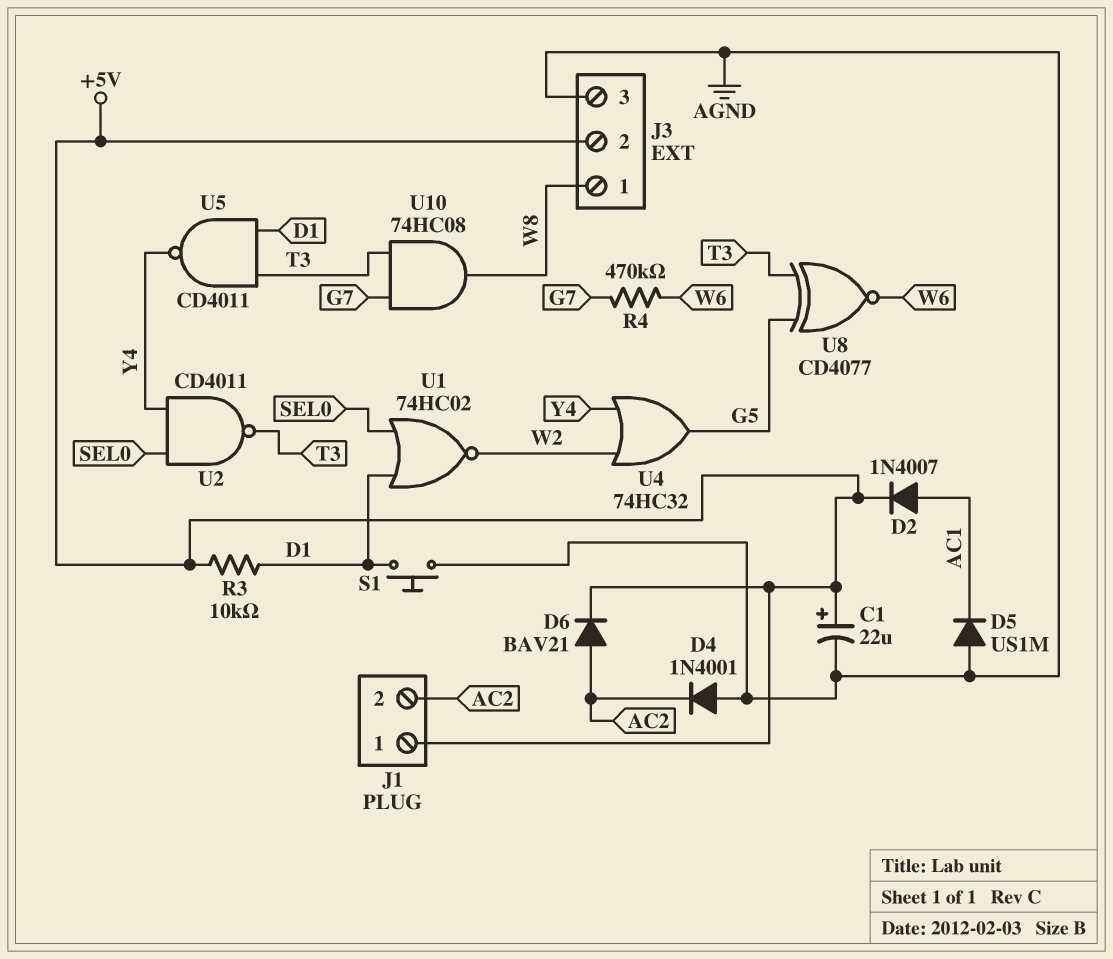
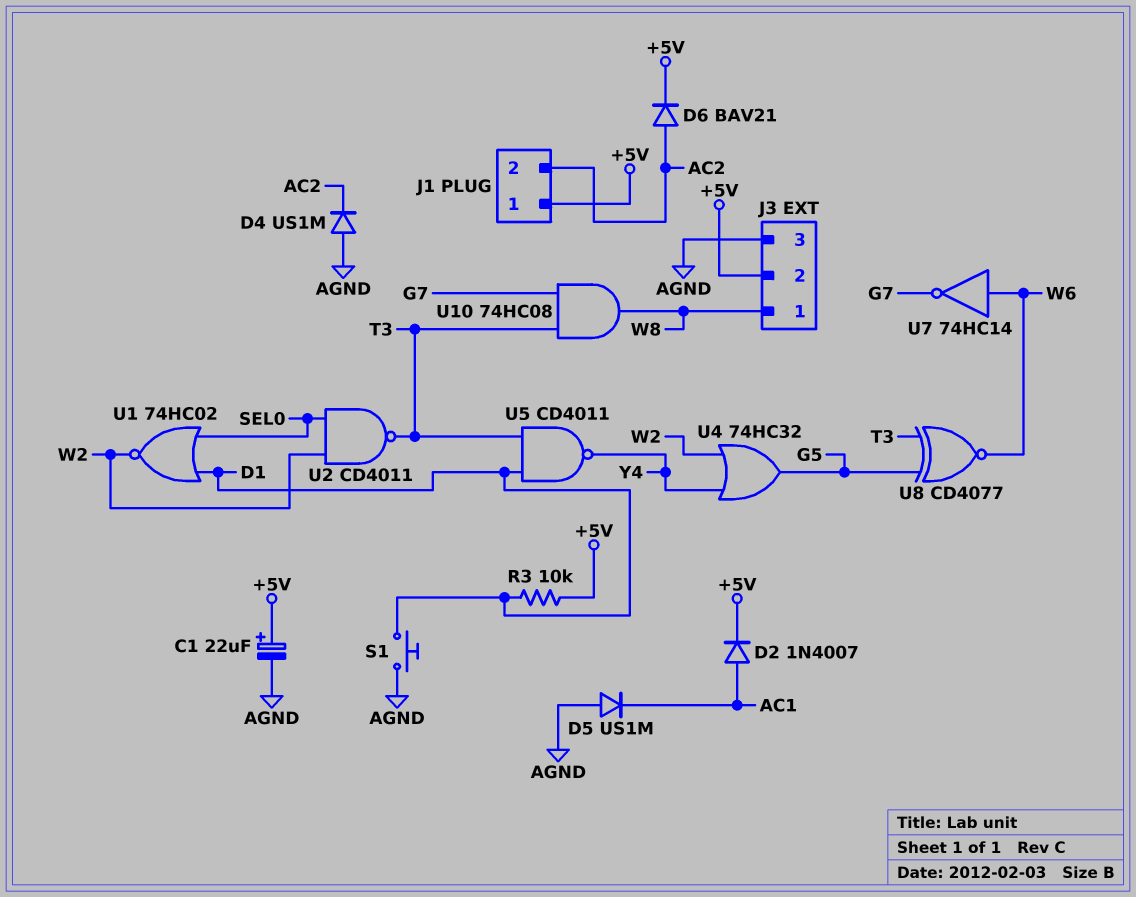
D4: diode 1N4001 (A AGND, K AC2) -> diode US1M (A AGND, K AC2)
R4: 470k (G7, W6) -> none
U2: NAND CD4011 (in SEL0, in Y4, out T3) -> NAND CD4011 (in SEL0, in W2, out T3)
U7: none -> NOT 74HC14 (in W6, out G7)

